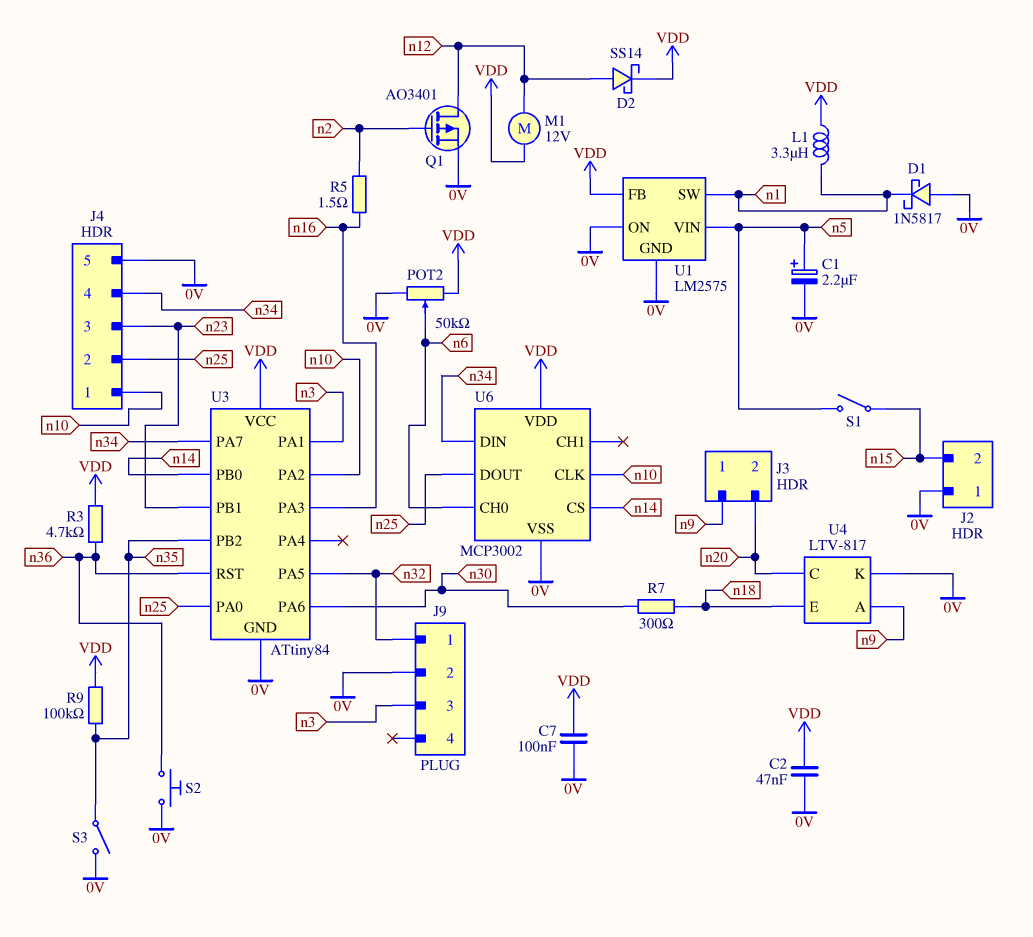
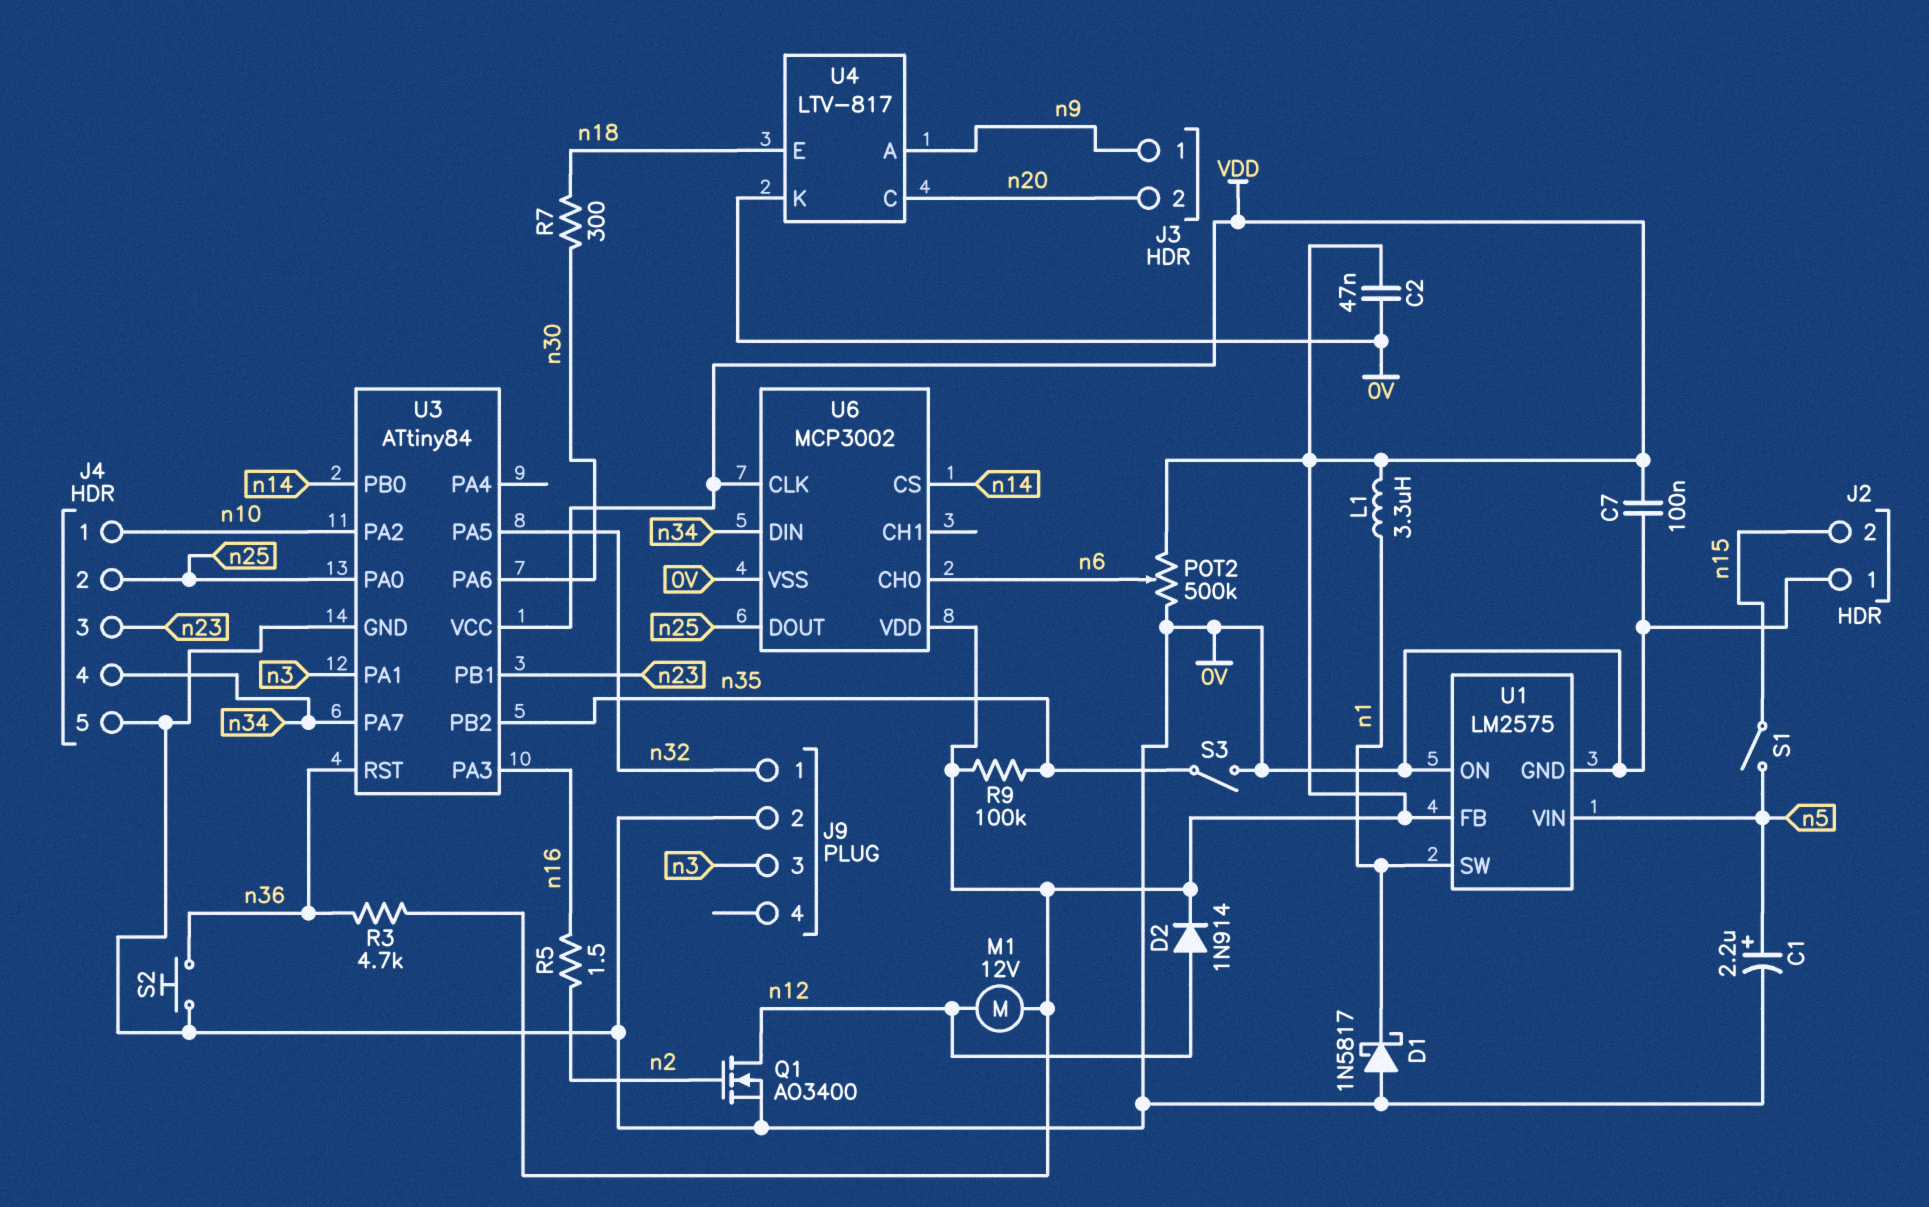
D2: schottky SS14 (A n12, K VDD) -> diode 1N914 (A n12, K VDD)
POT2: 50k (0V, VDD, wiper n6) -> 500k (0V, VDD, wiper n6)
Q1: PMOS AO3401 (G n2, D n12, S 0V) -> NMOS AO3400 (G n2, D n12, S 0V)
U6 pin CLK: n10 -> VDD

